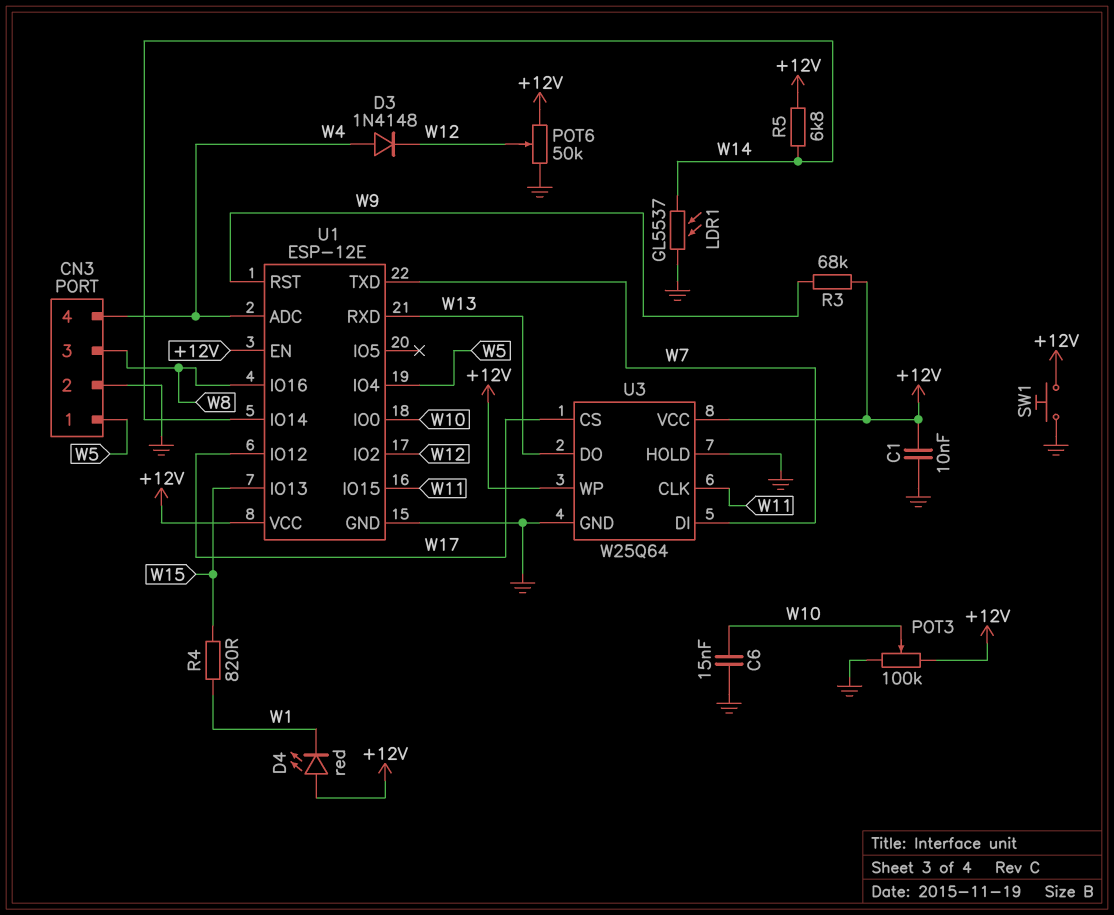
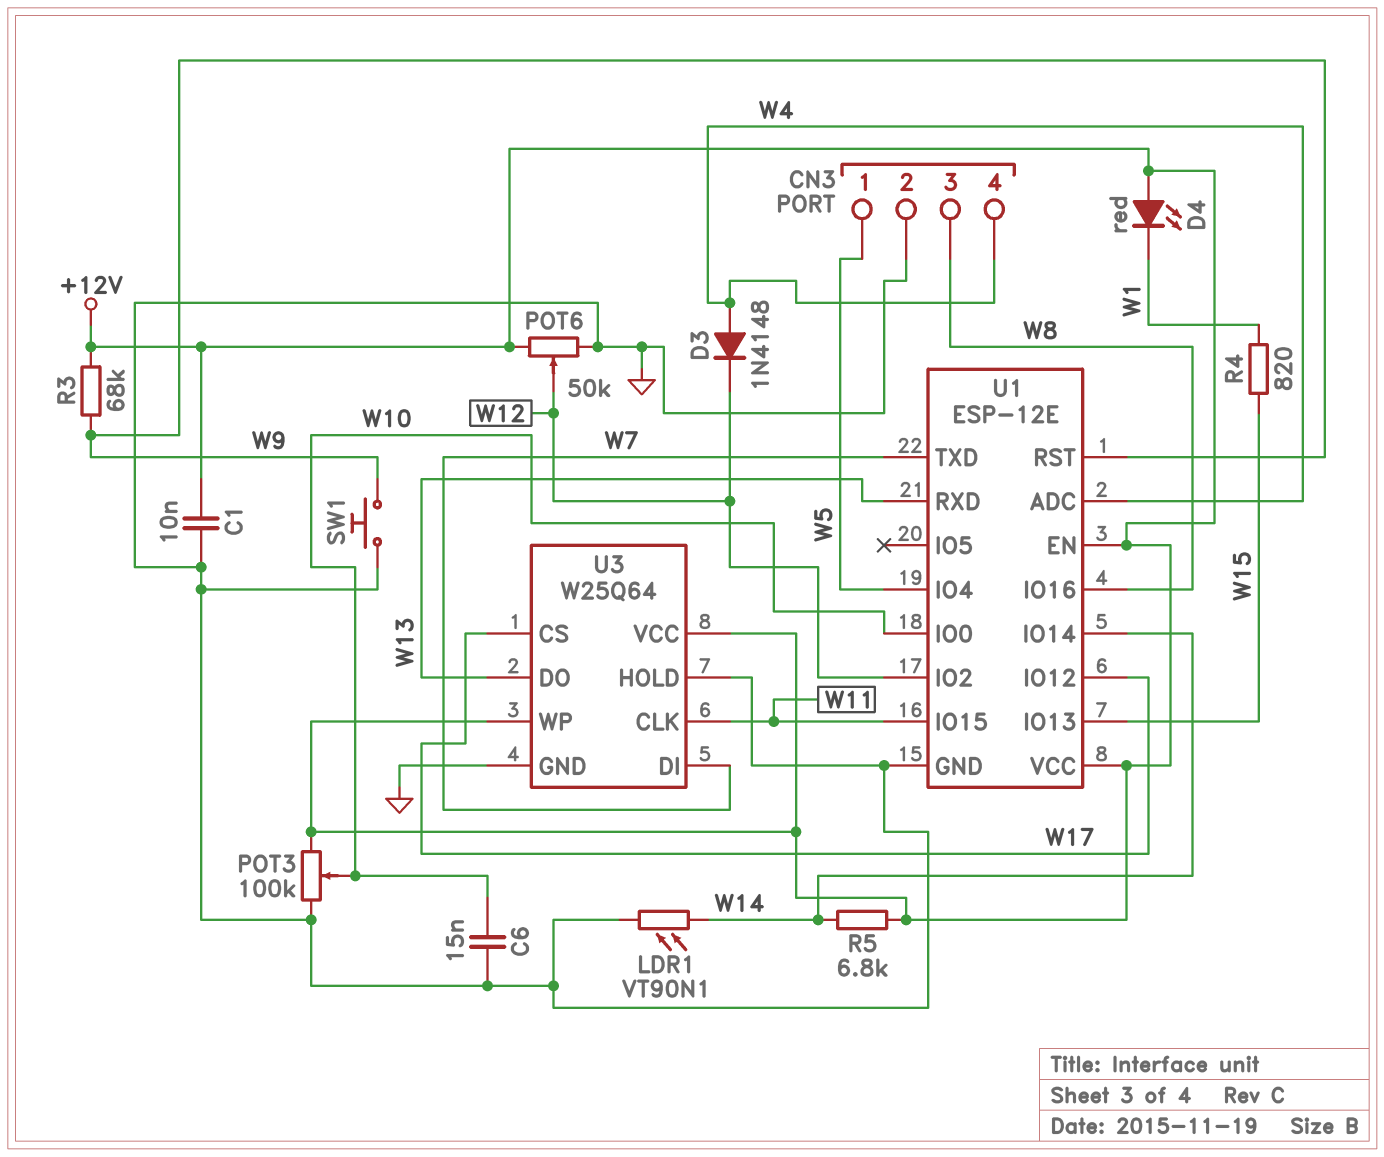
LDR1: GL5537 (GND, W14) -> VT90N1 (GND, W14)
SW1: button (+12V, GND) -> button (GND, W9)

